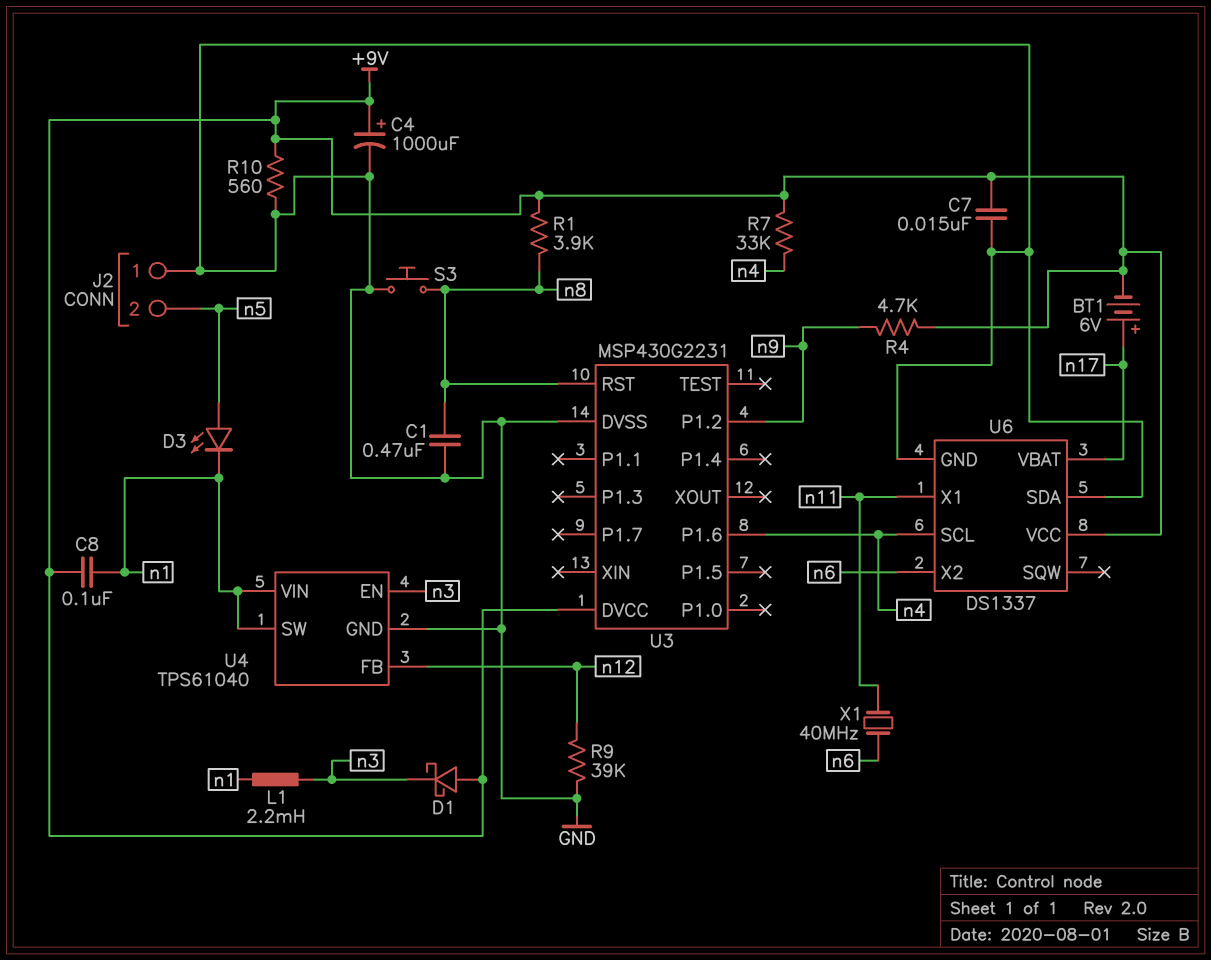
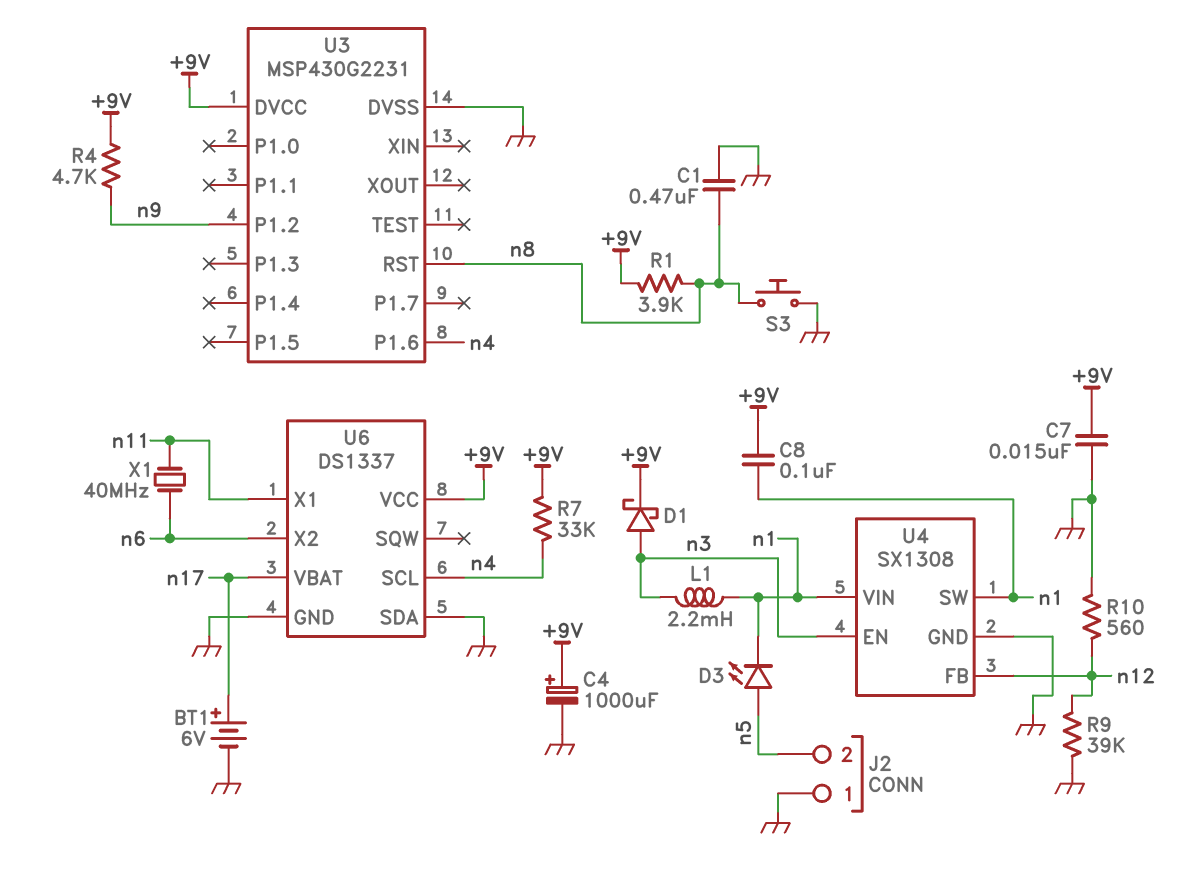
BT1: 6V (plus n17, minus +9V) -> 6V (plus n17, minus GND)
D1: schottky (A +9V, K n3) -> schottky (A n3, K +9V)
R10: 560 (+9V, GND) -> 560 (GND, n12)
U4: TPS61040 -> SX1308

